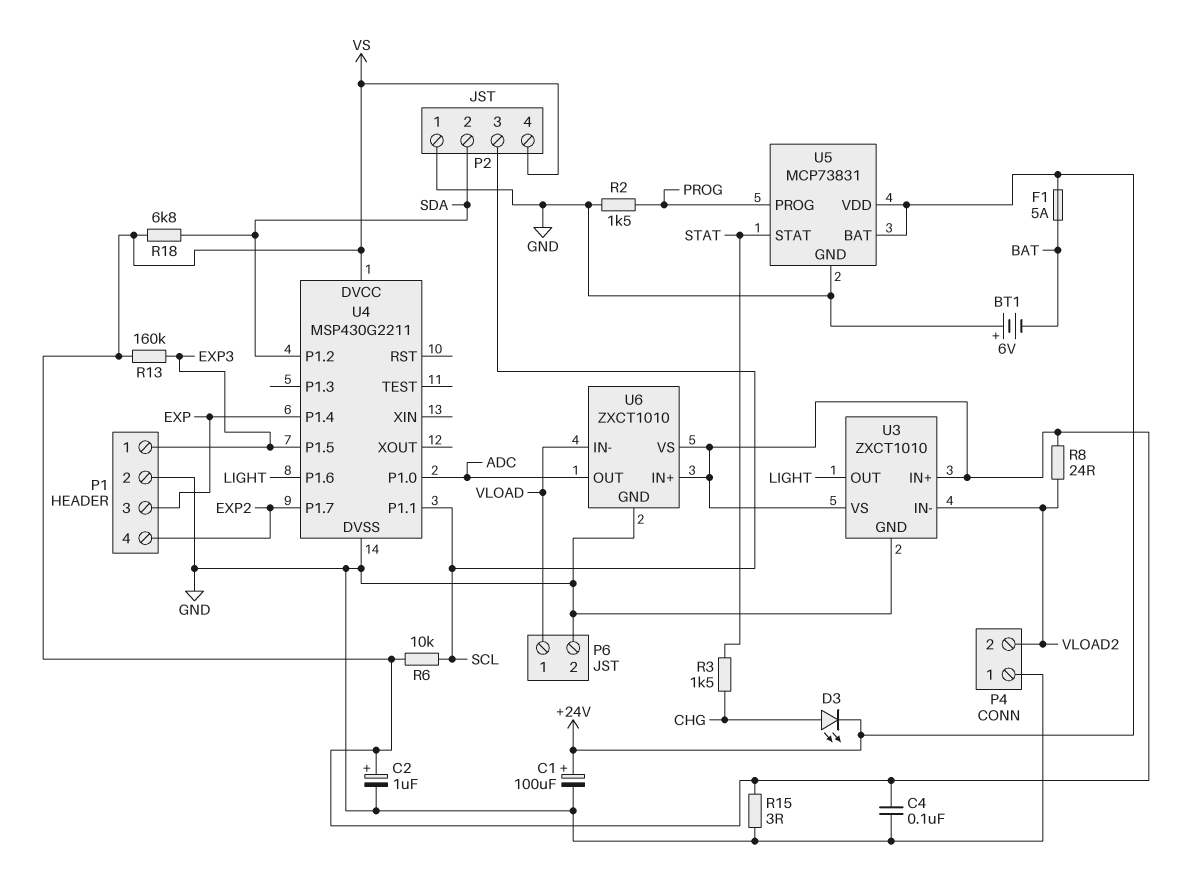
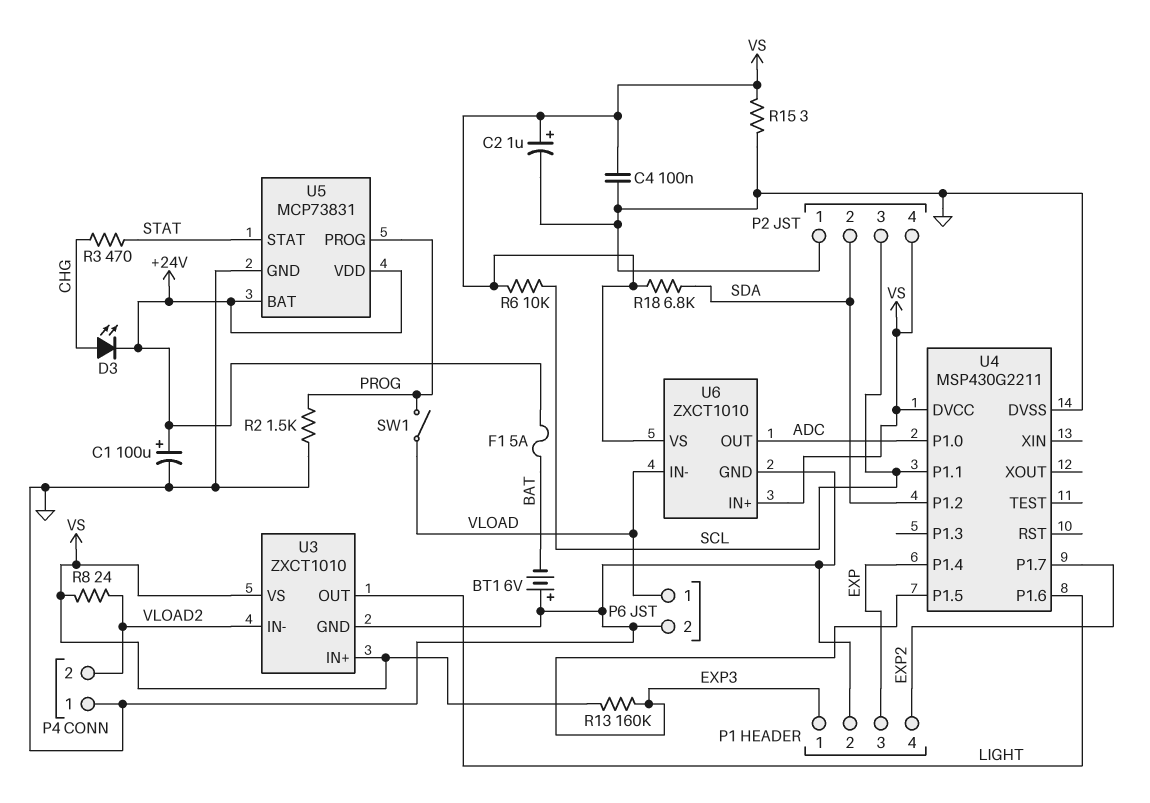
R3: 1.5k (CHG, STAT) -> 470 (CHG, STAT)
SW1: none -> switch (PROG, VLOAD)

